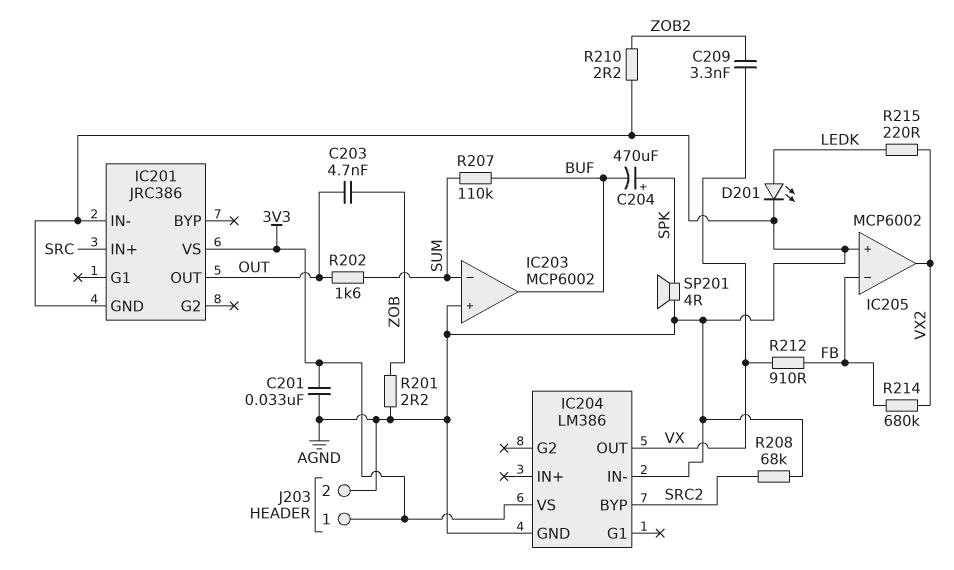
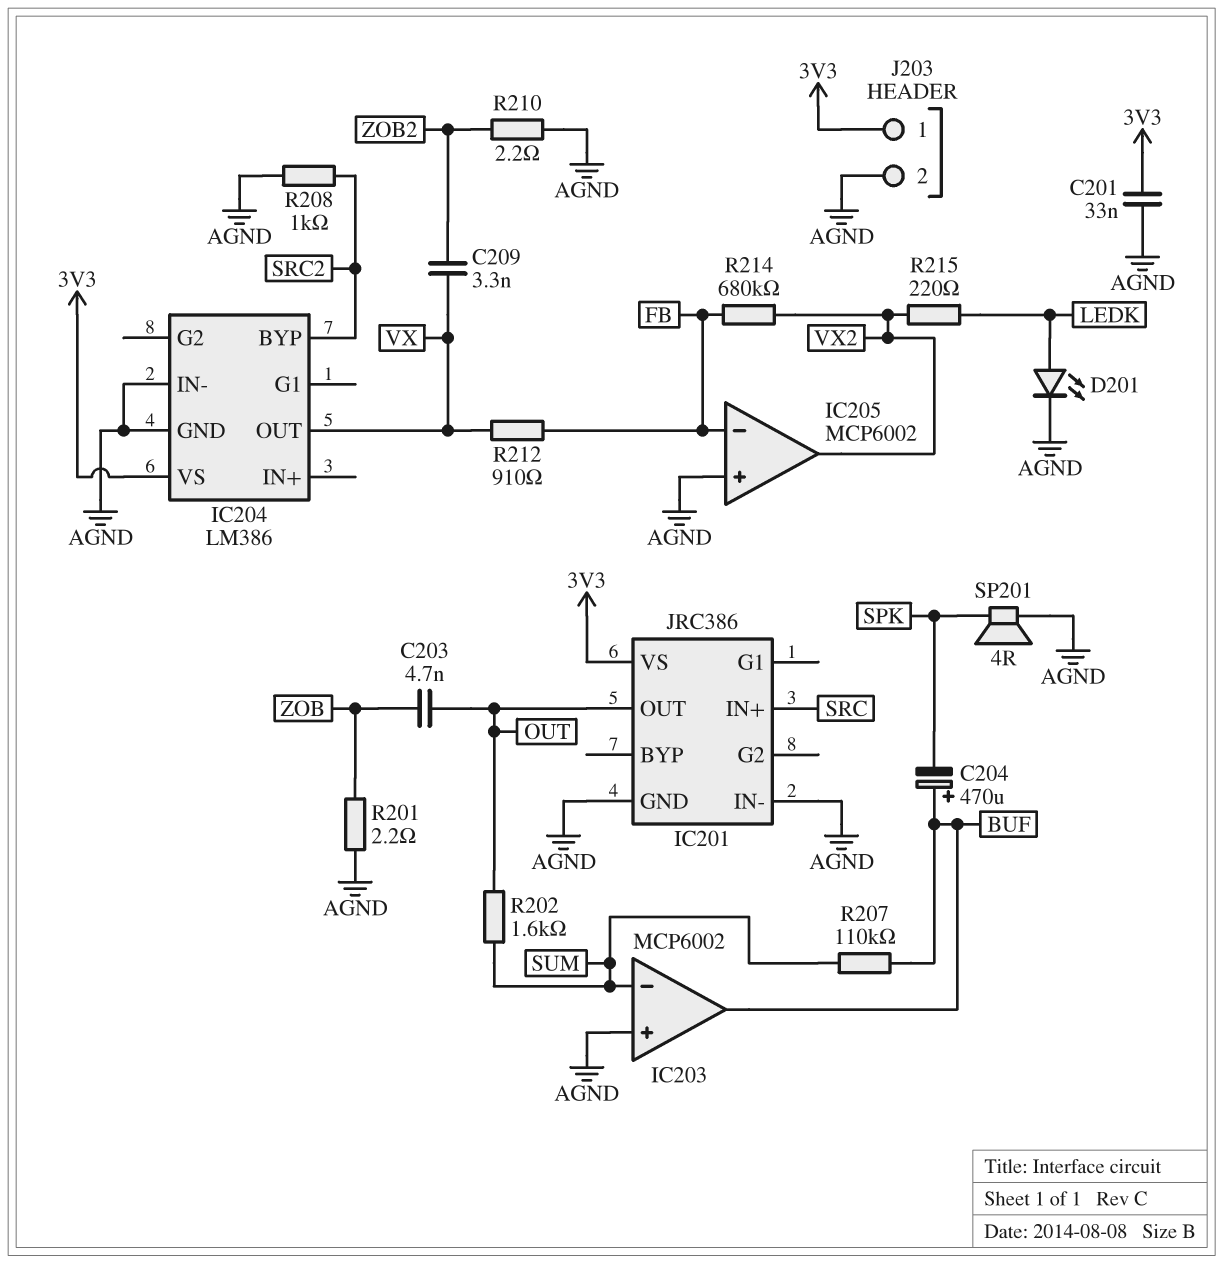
C204: 470uF (plus SPK, minus BUF) -> 470uF (plus BUF, minus SPK)
R208: 68k (AGND, SRC2) -> 1k (AGND, SRC2)

